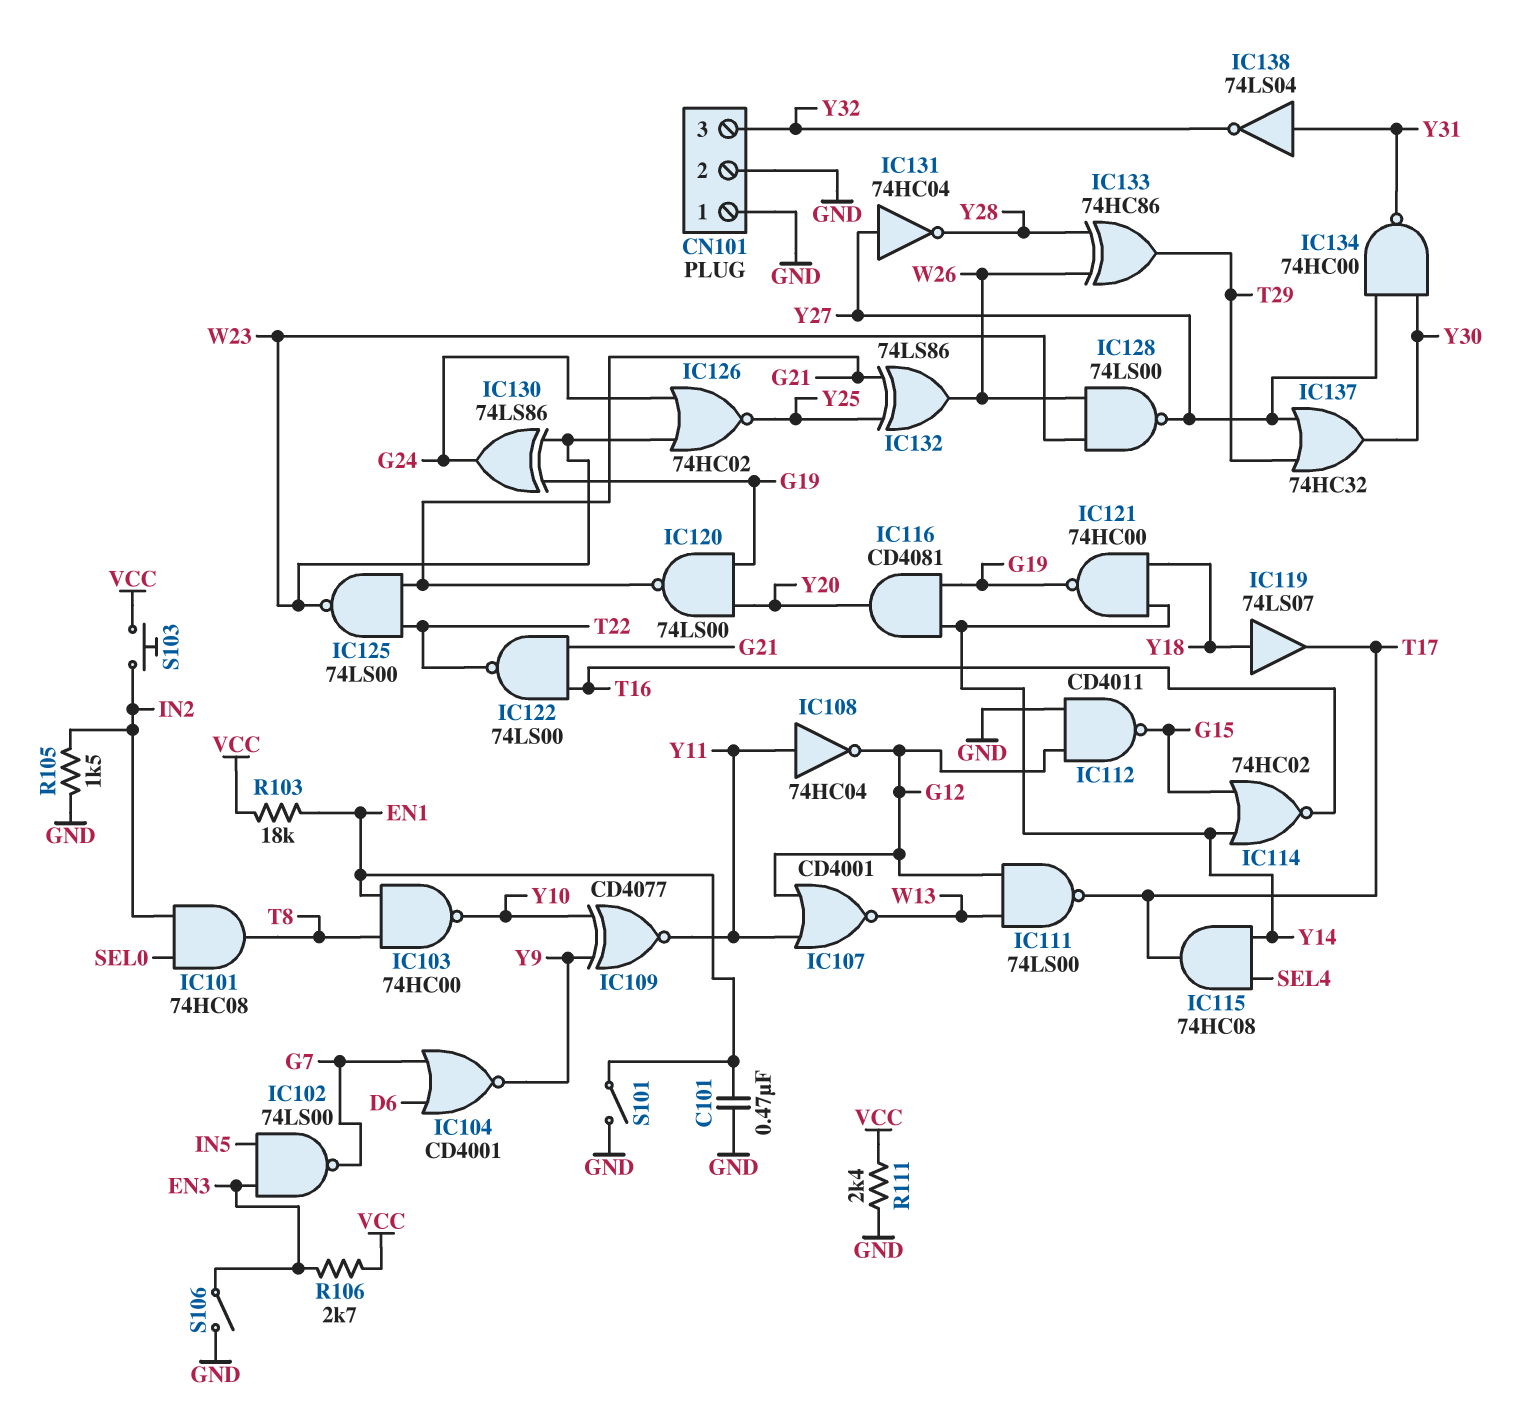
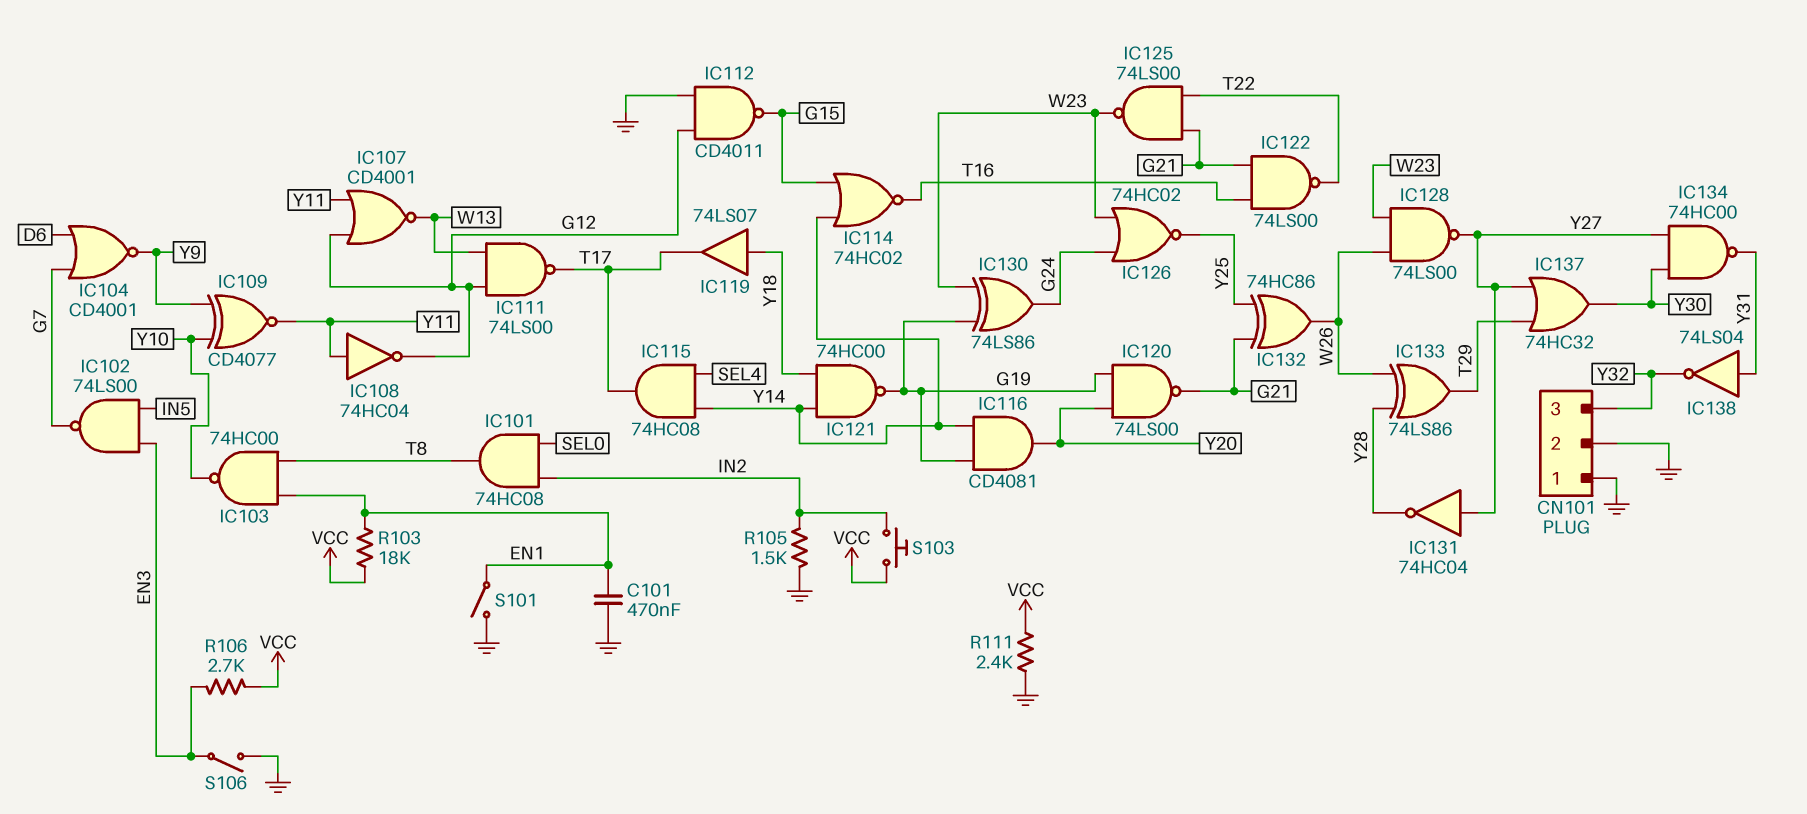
IC132: XOR 74LS86 (in G21, in Y25, out W26) -> XOR 74HC86 (in G21, in Y25, out W26)
IC133: XOR 74HC86 (in W26, in Y28, out T29) -> XOR 74LS86 (in W26, in Y28, out T29)

